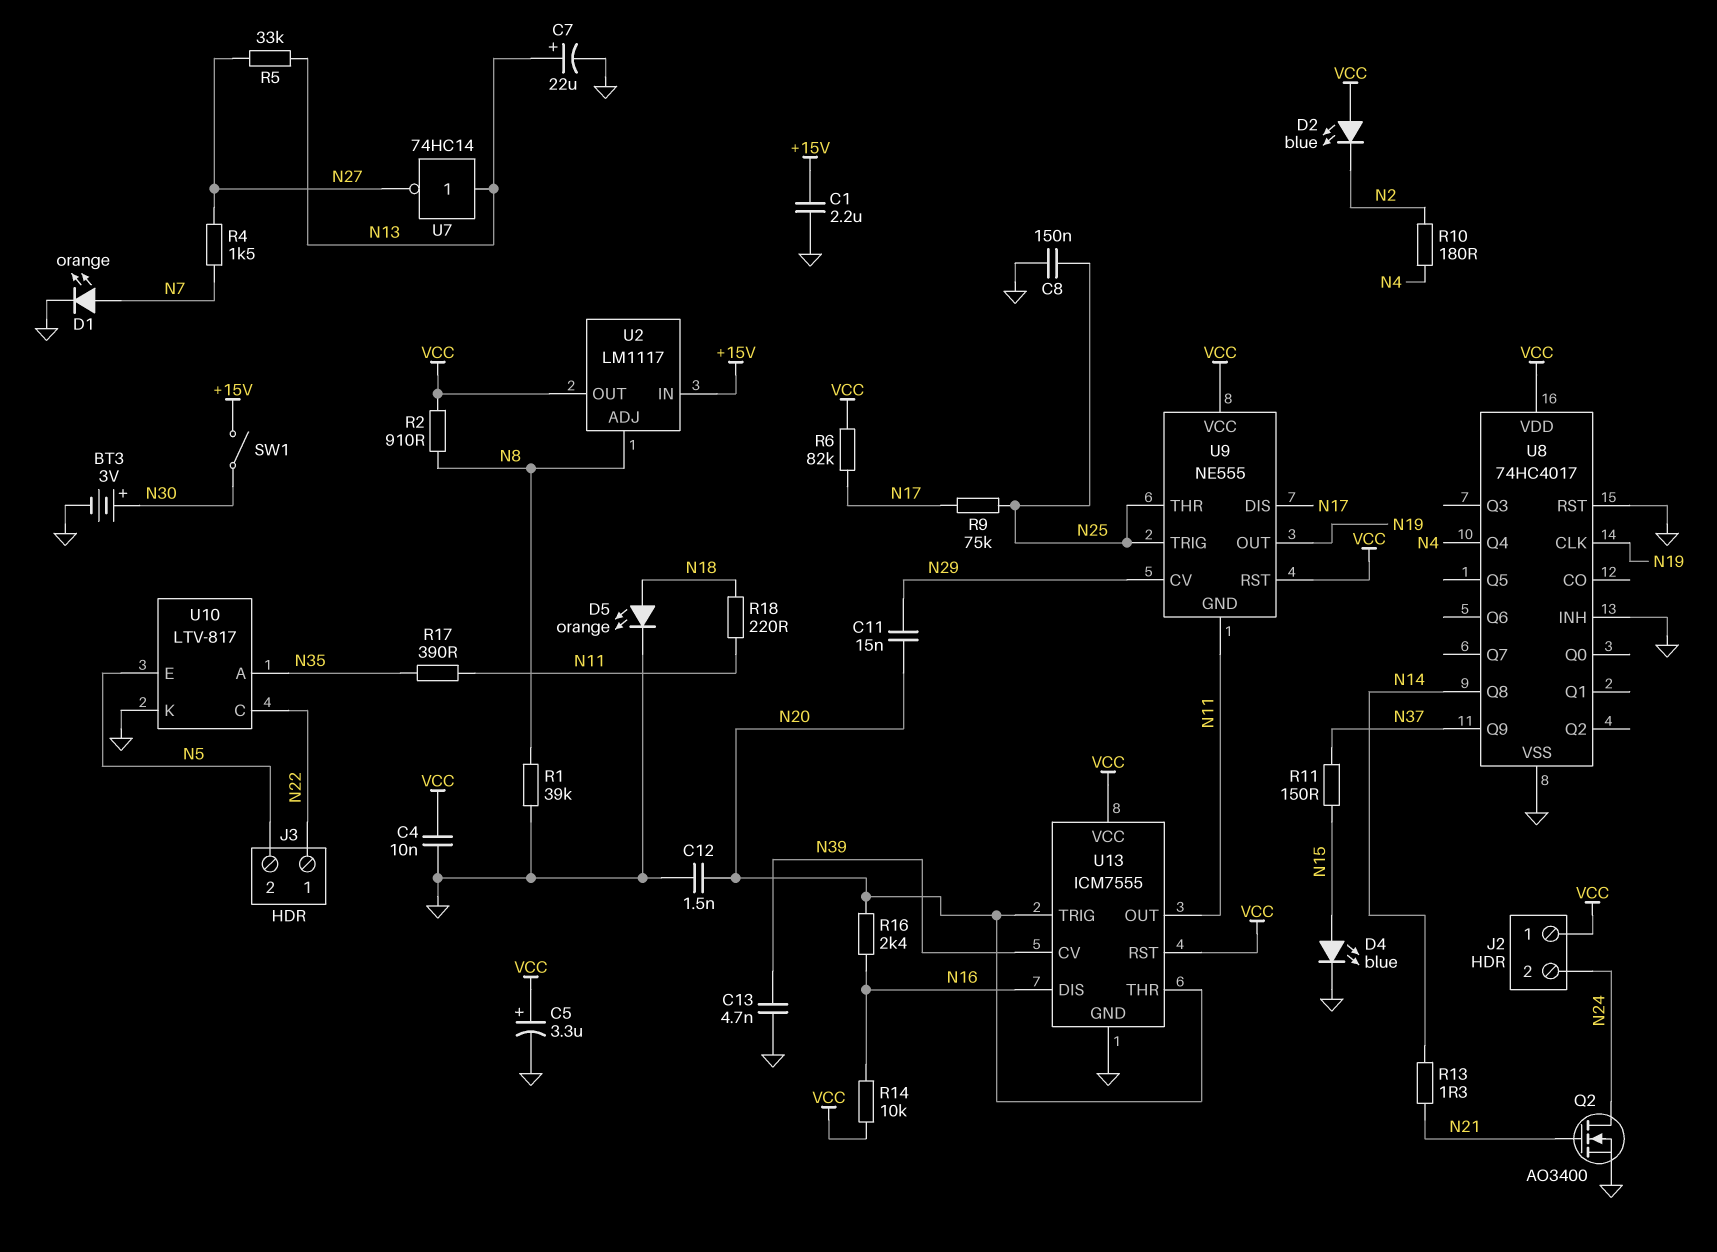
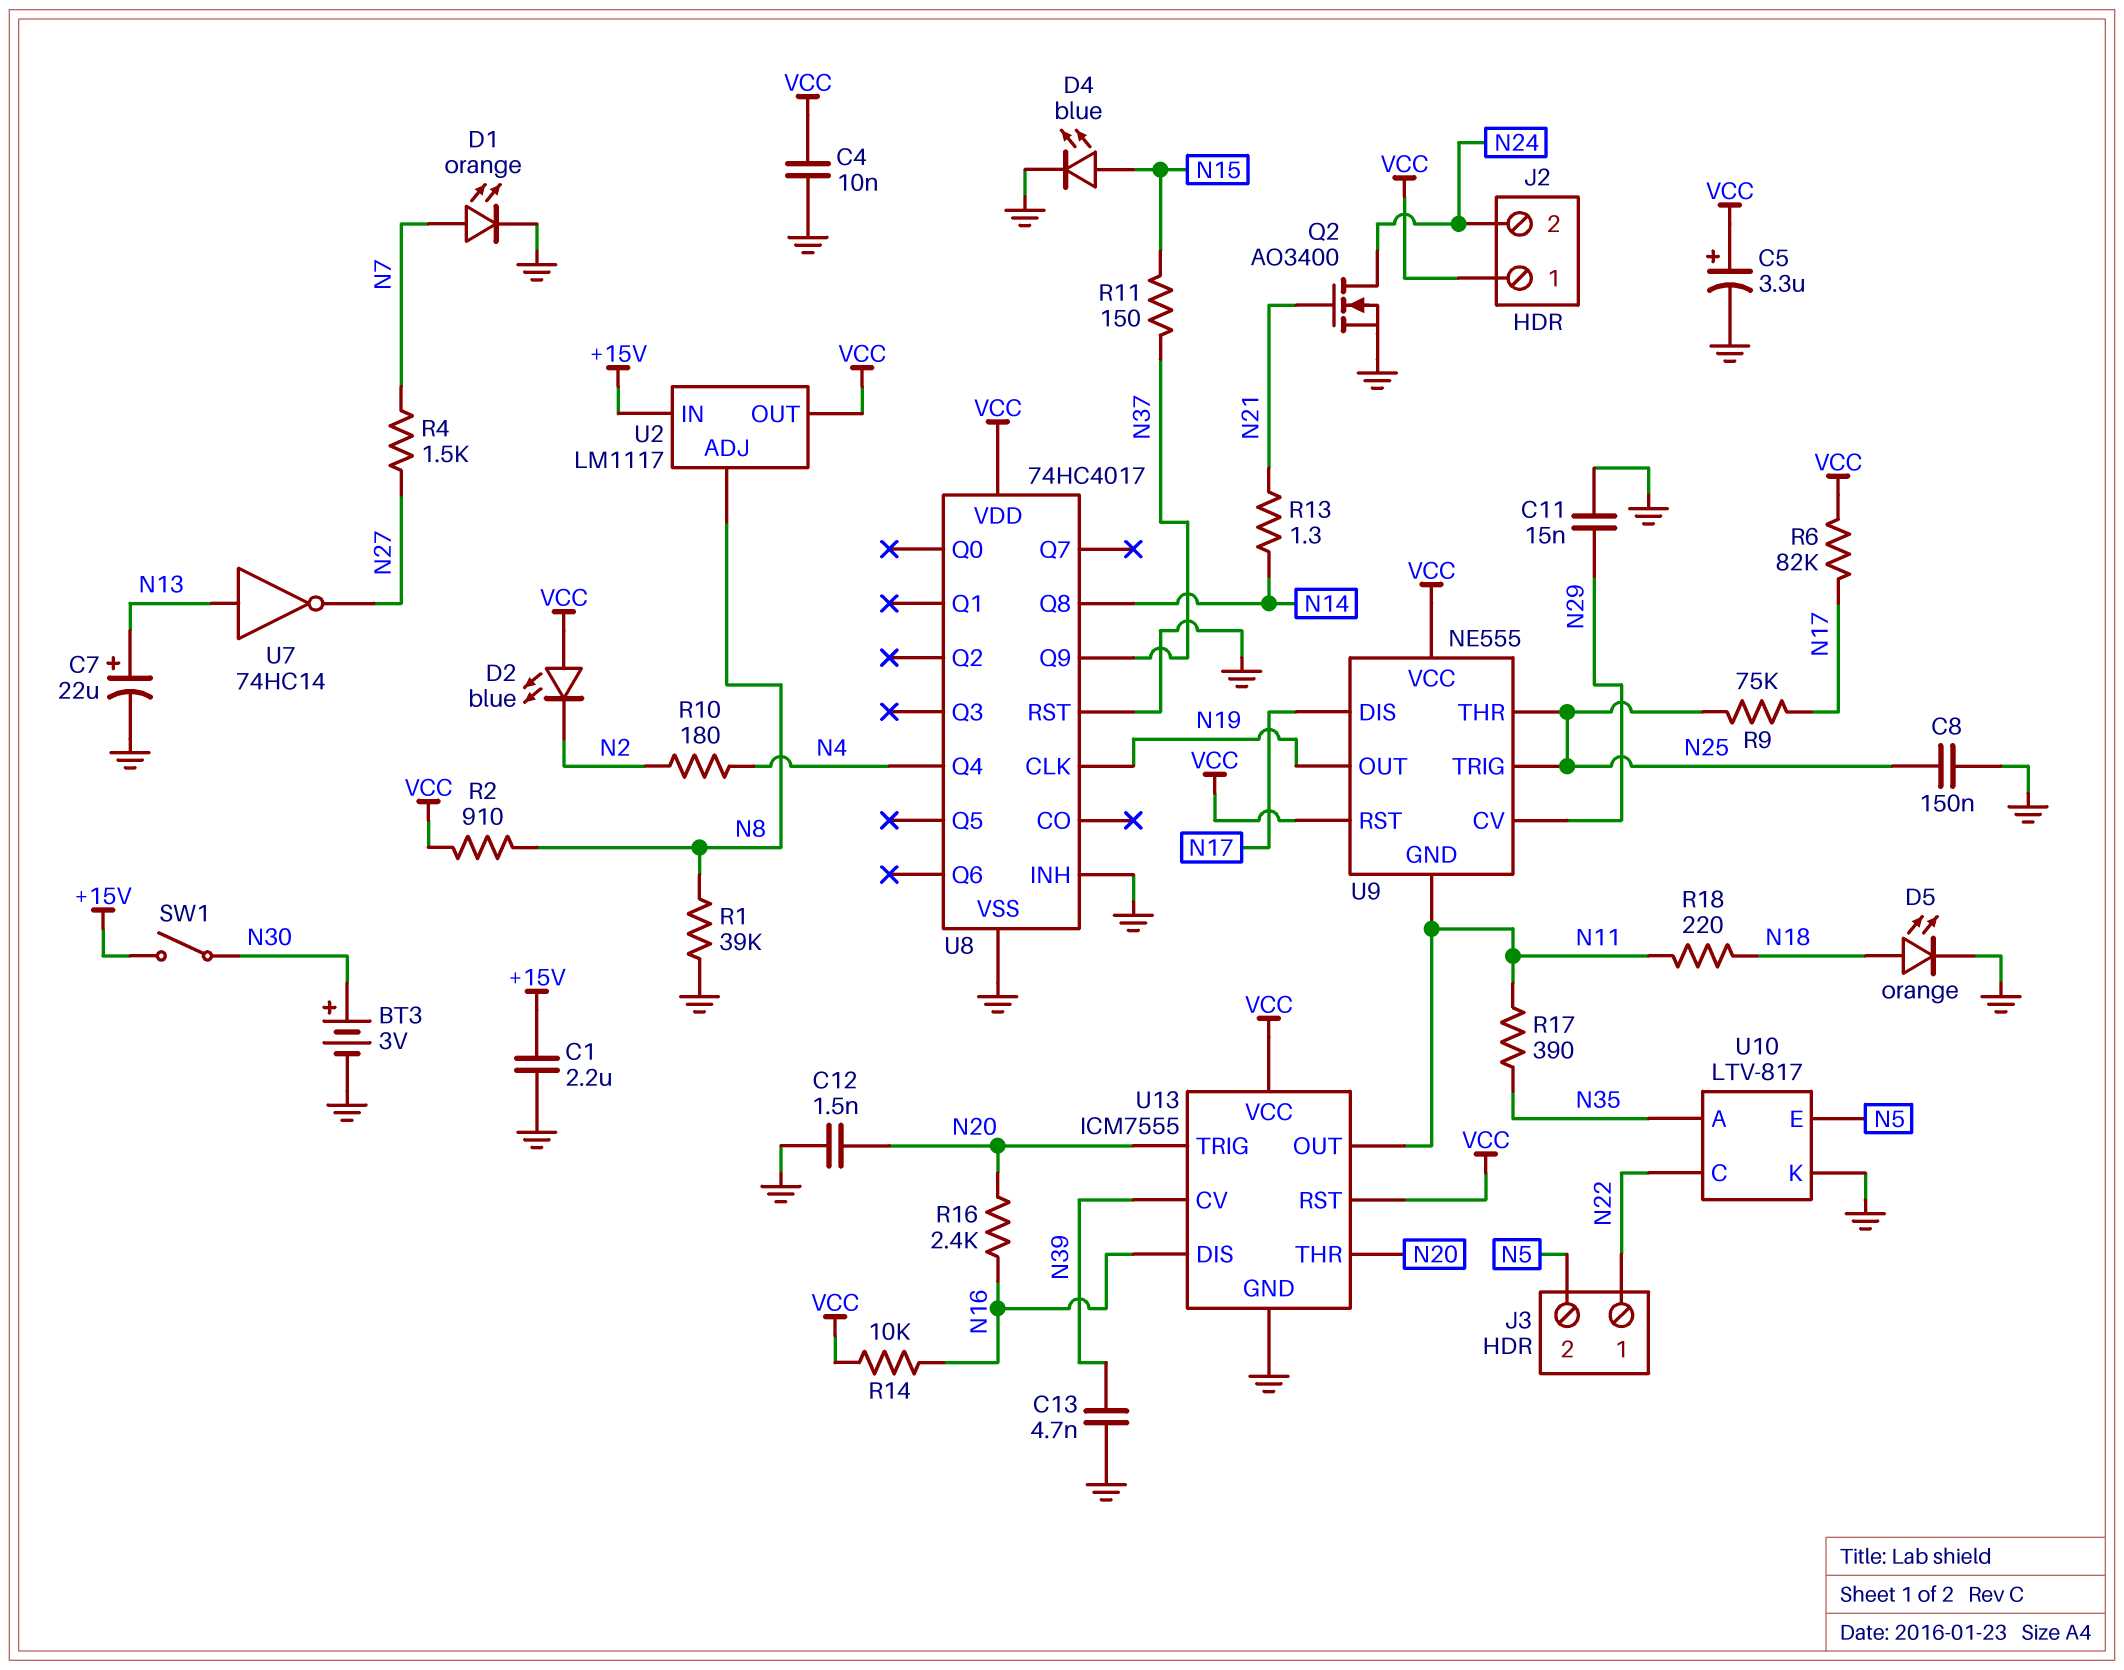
C11: 15nF (N20, N29) -> 15nF (GND, N29)
R5: 33k (N13, N27) -> none

